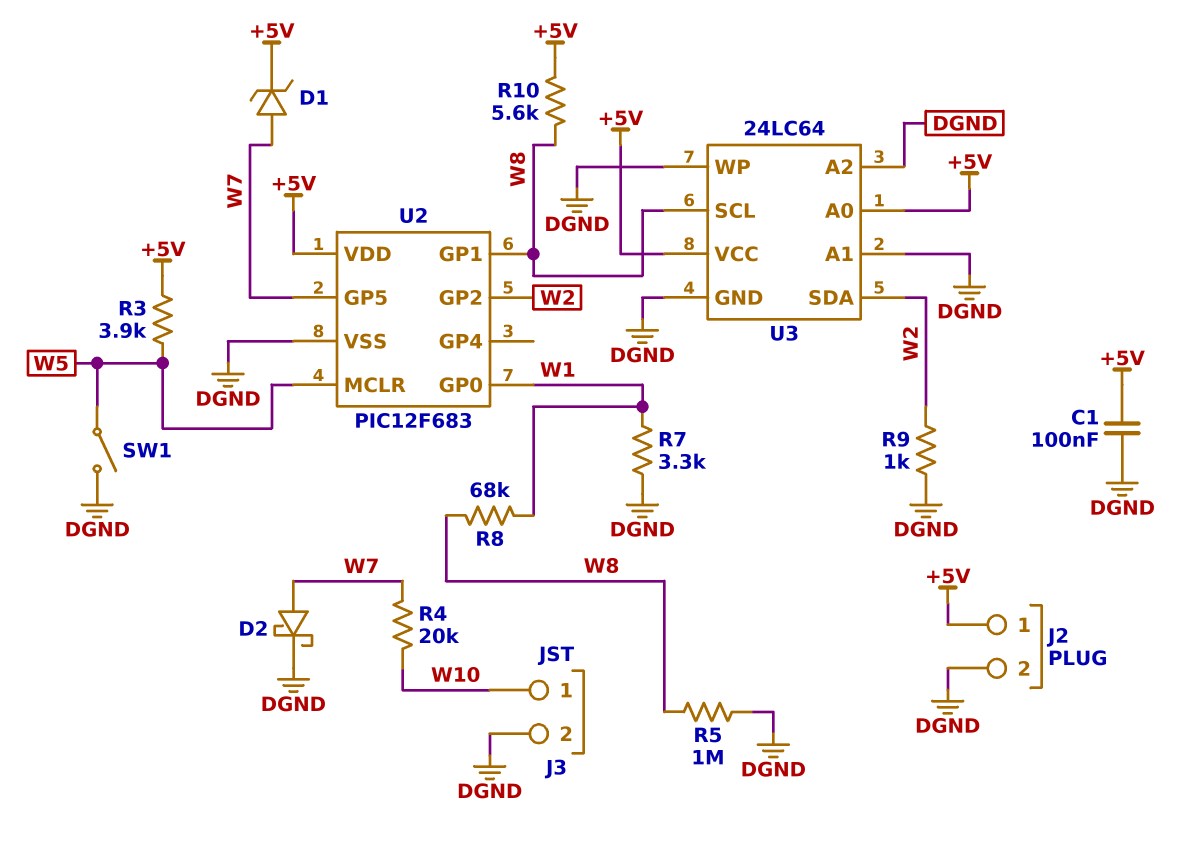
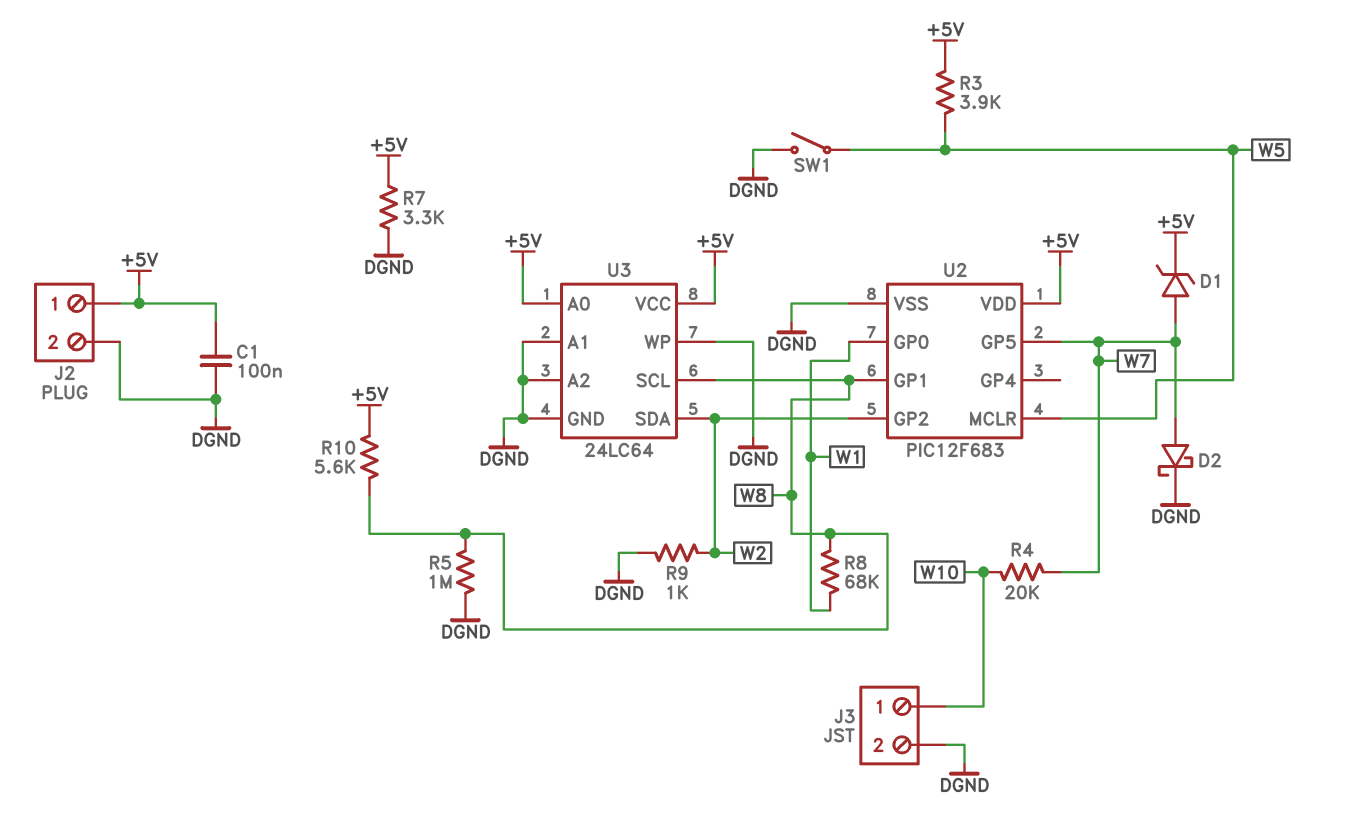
R7: 3.3k (DGND, W1) -> 3.3k (+5V, DGND)

